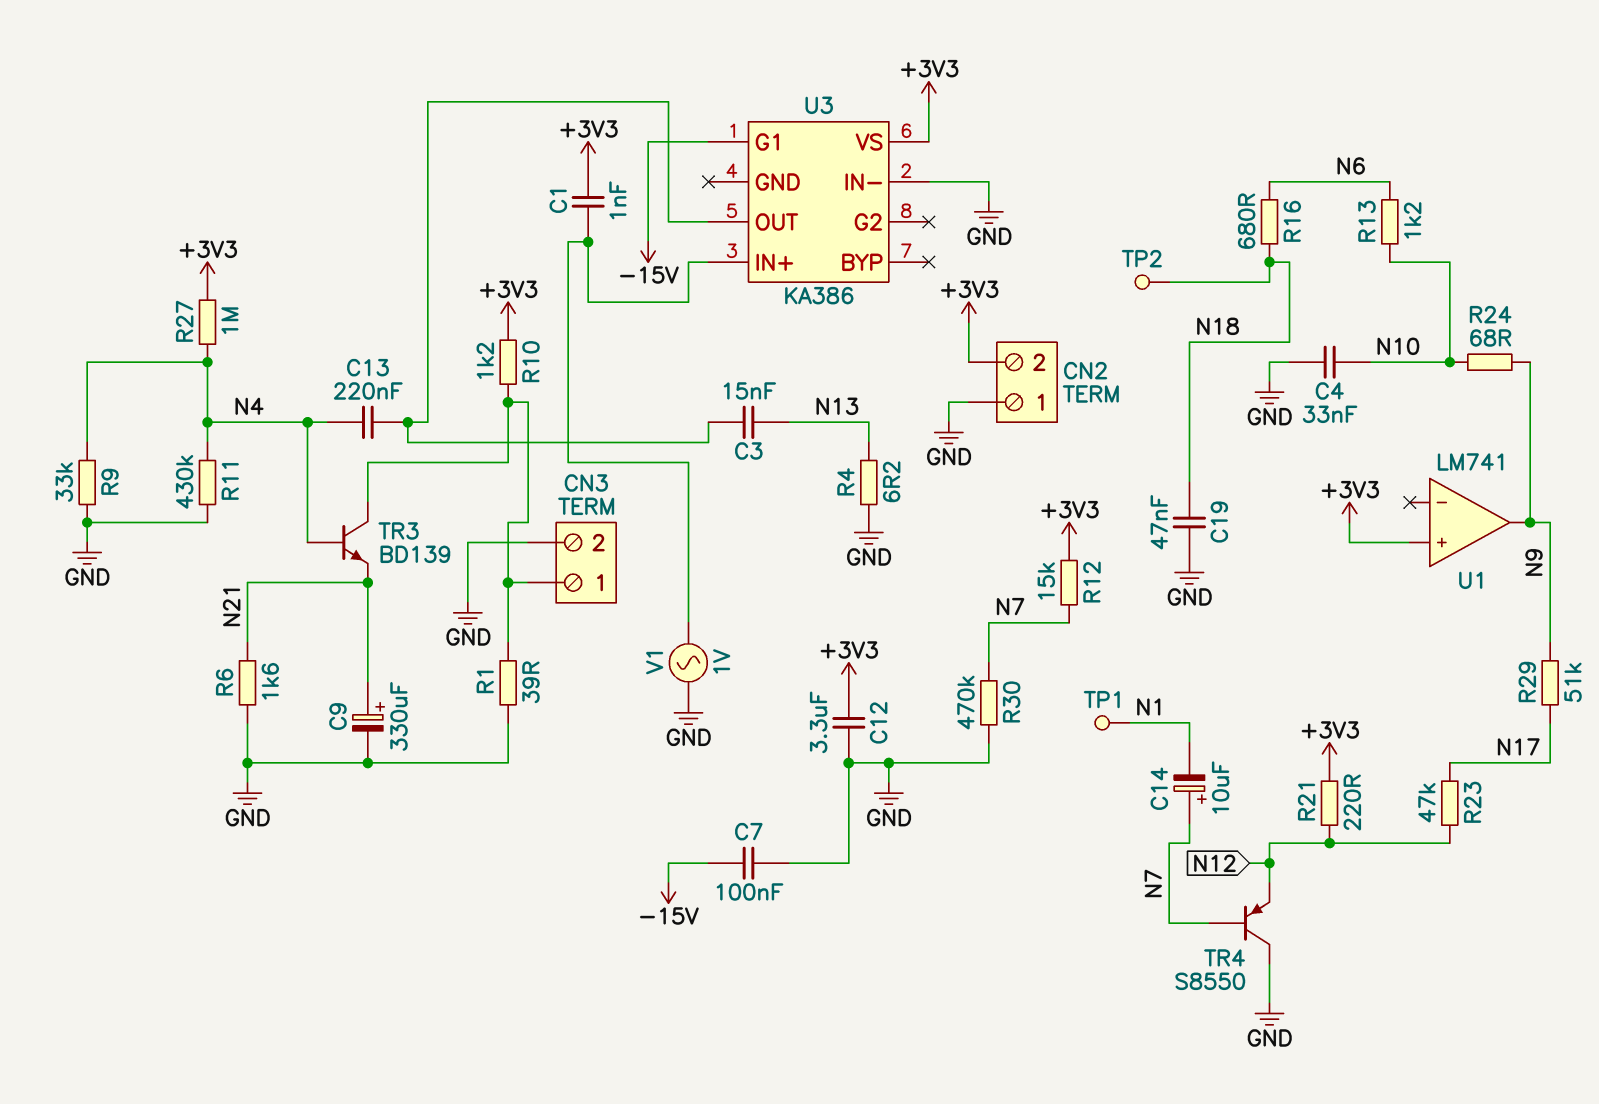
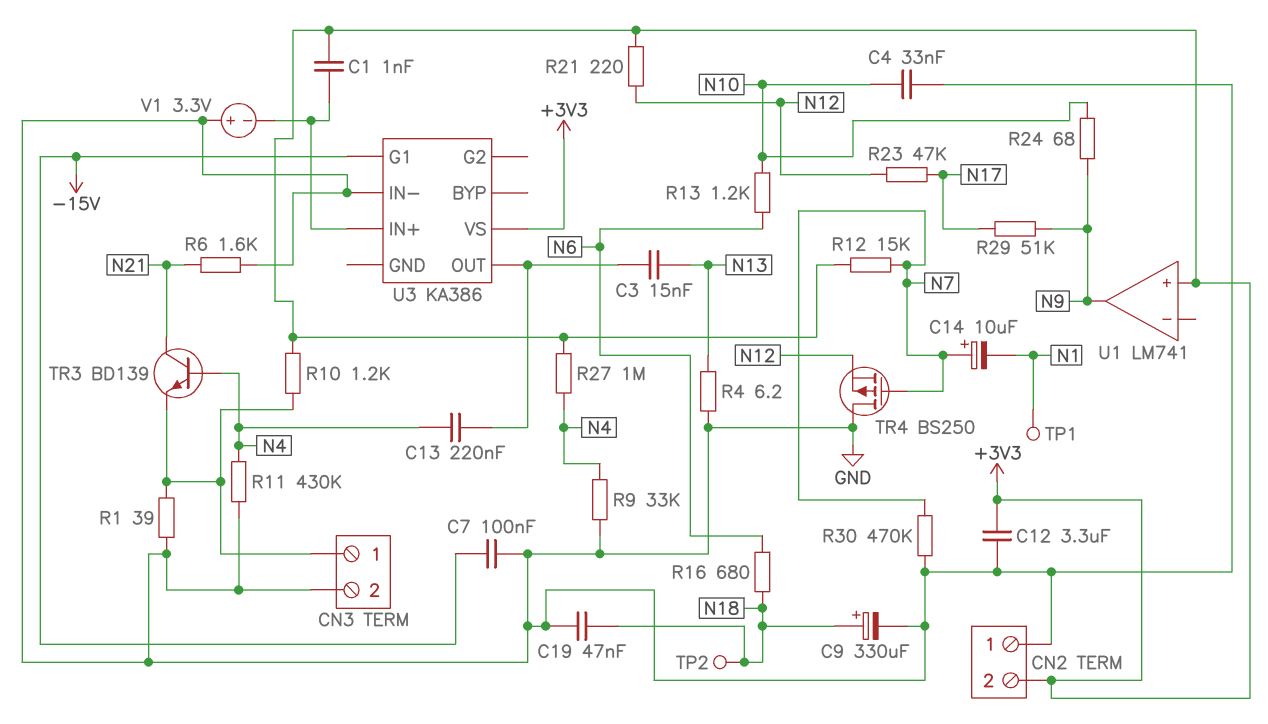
C9: 330uF (plus N21, minus GND) -> 330uF (plus N18, minus GND)
TR3: NPN BD139 (B N4, C CN3/1, E N21) -> NPN BD139 (B N4, C N21, E CN3/1)
TR4: PNP S8550 (B N7, C GND, E N12) -> PMOS BS250 (G N7, D GND, S N12)
V1: AC 1V (GND, U3/IN+) -> 3.3V (plus GND, minus U3/IN+)

